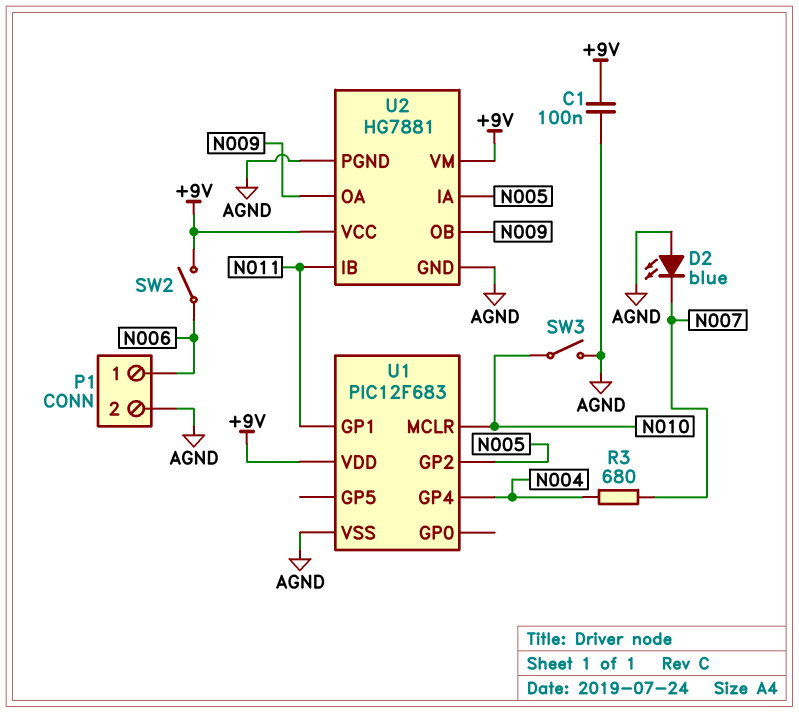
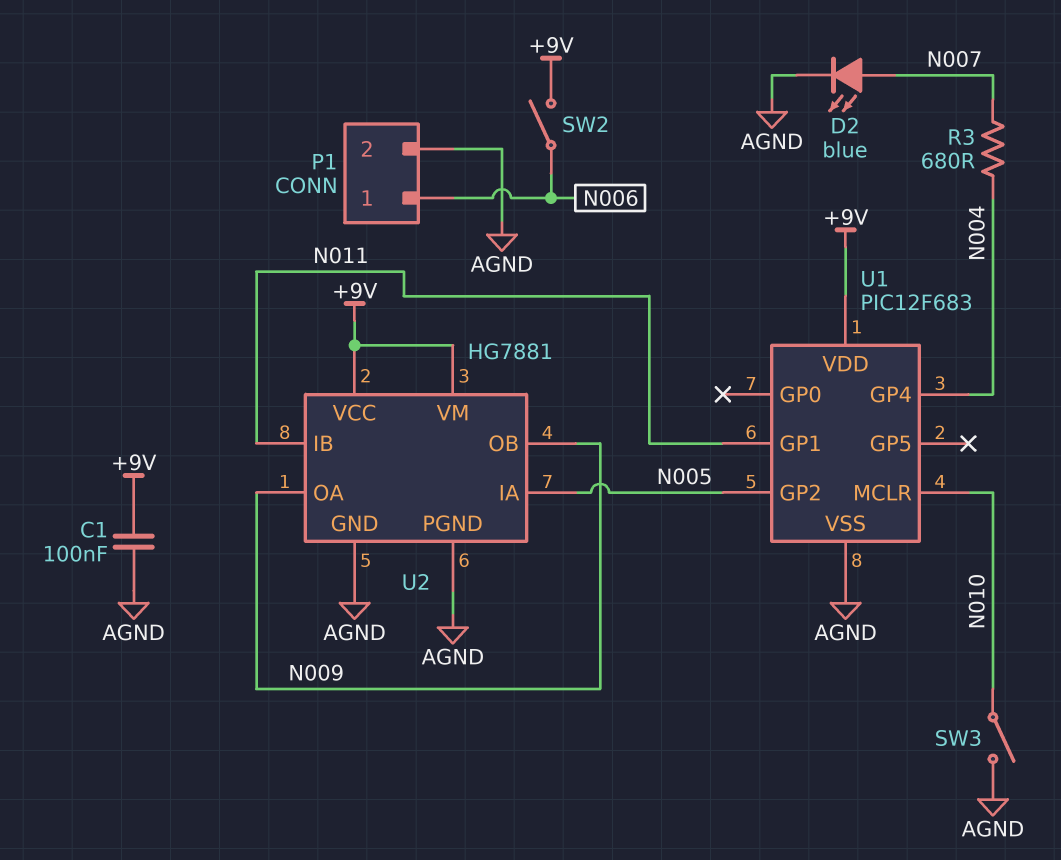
D2: LED blue (A AGND, K N007) -> LED blue (A N007, K AGND)

